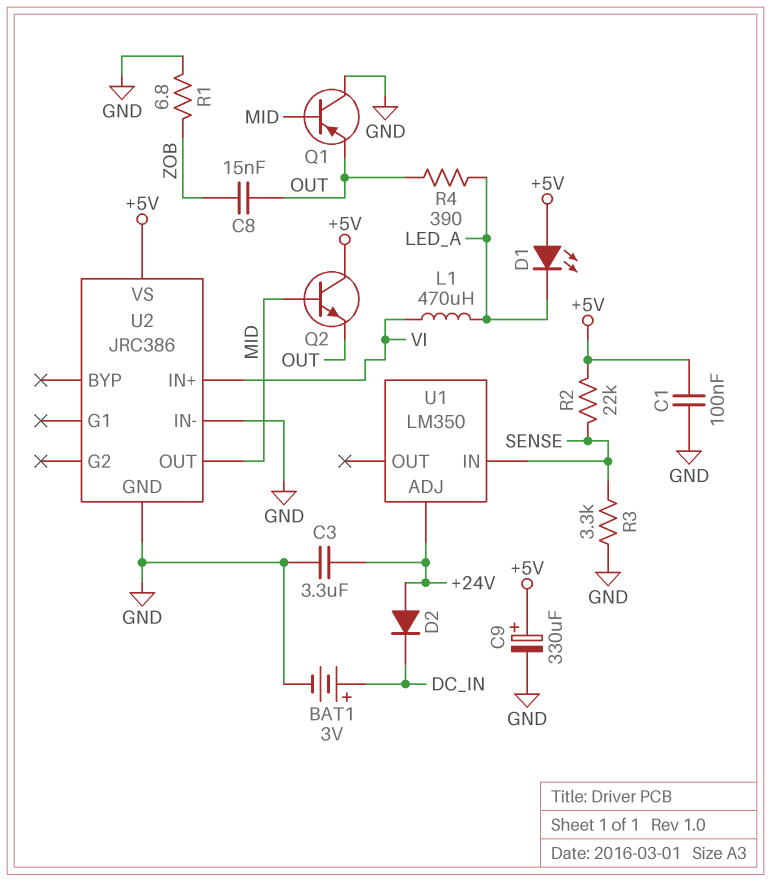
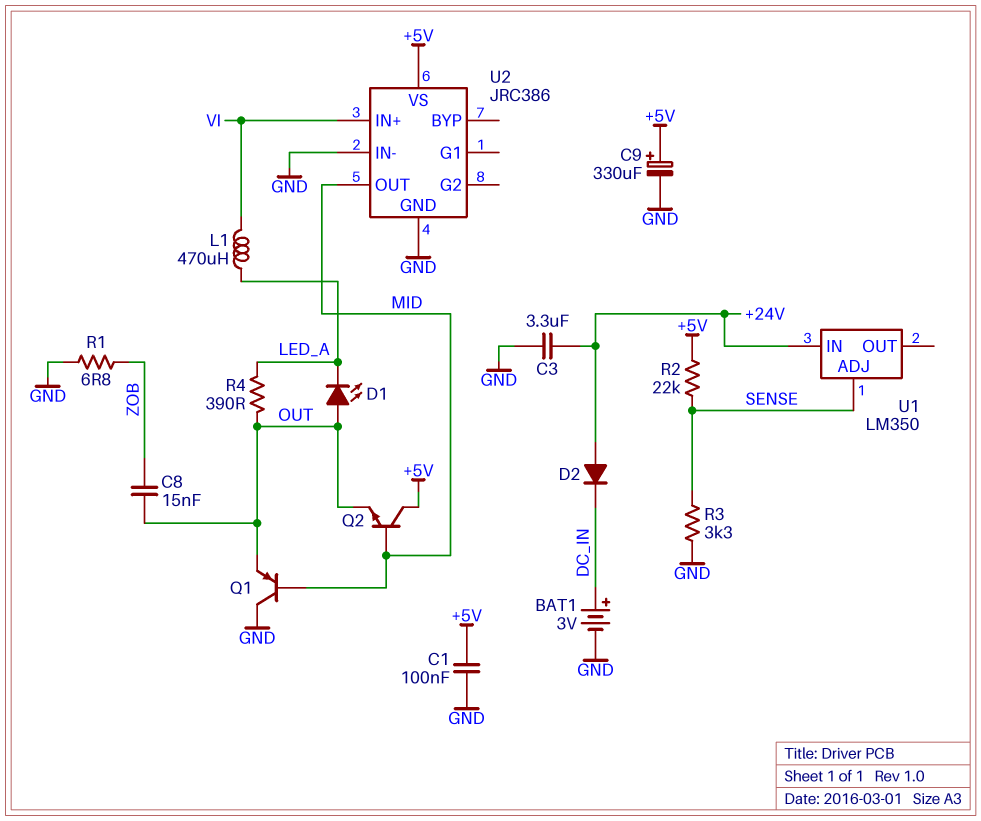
D1: LED (A +5V, K LED_A) -> LED (A OUT, K LED_A)
U1 pin ADJ: +24V -> SENSE
U1 pin IN: SENSE -> +24V

